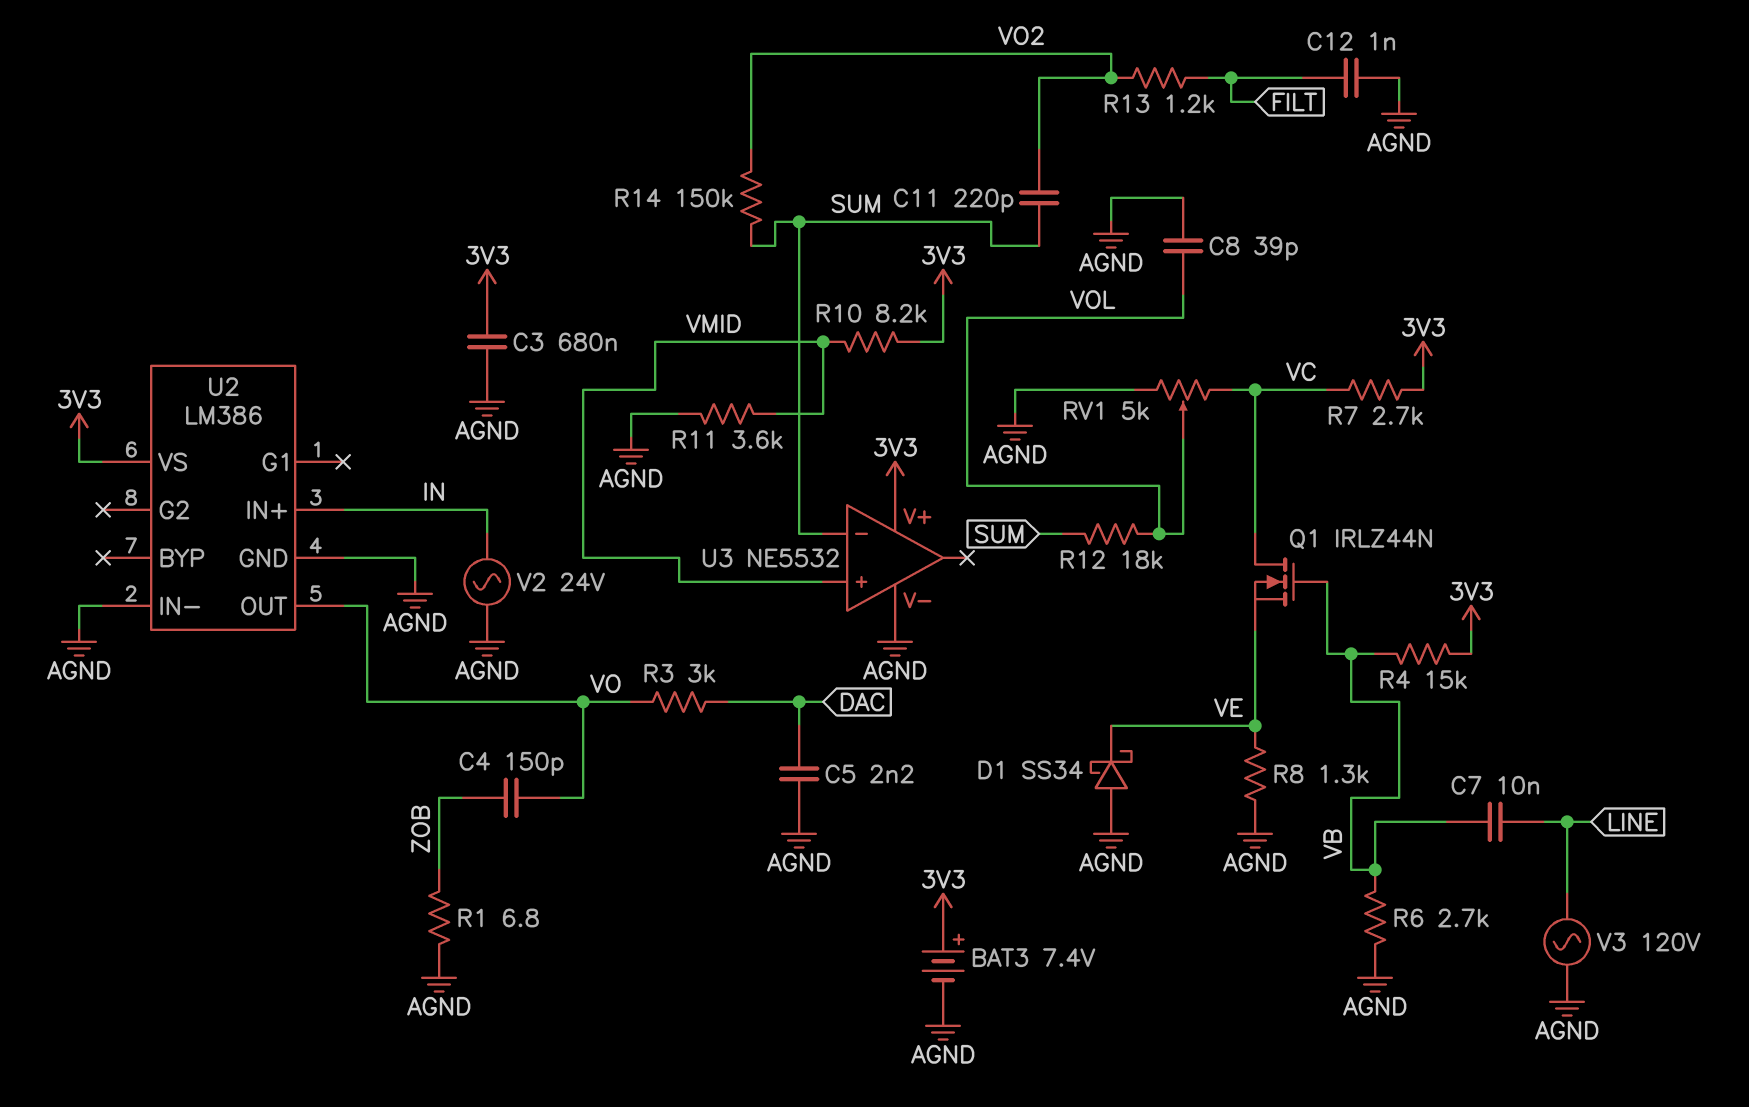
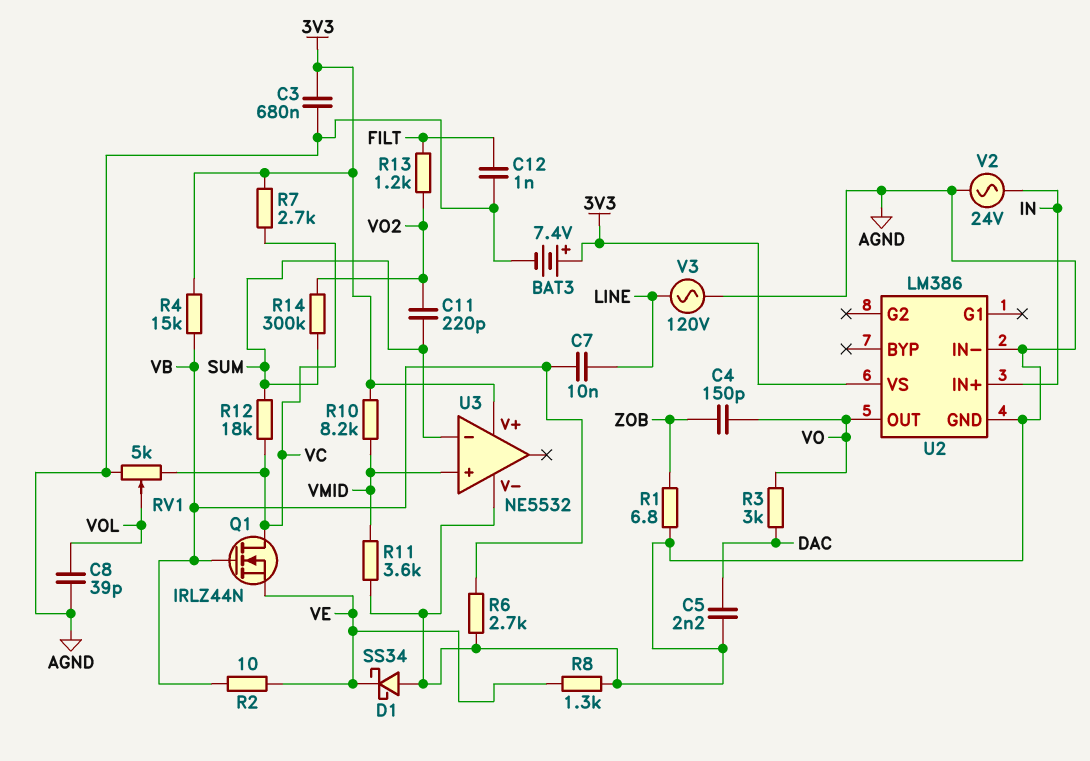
R2: none -> 10 (VB, VE)
R12: 18k (SUM, VOL) -> 18k (SUM, VC)
R14: 150k (SUM, VO2) -> 300k (SUM, VO2)

